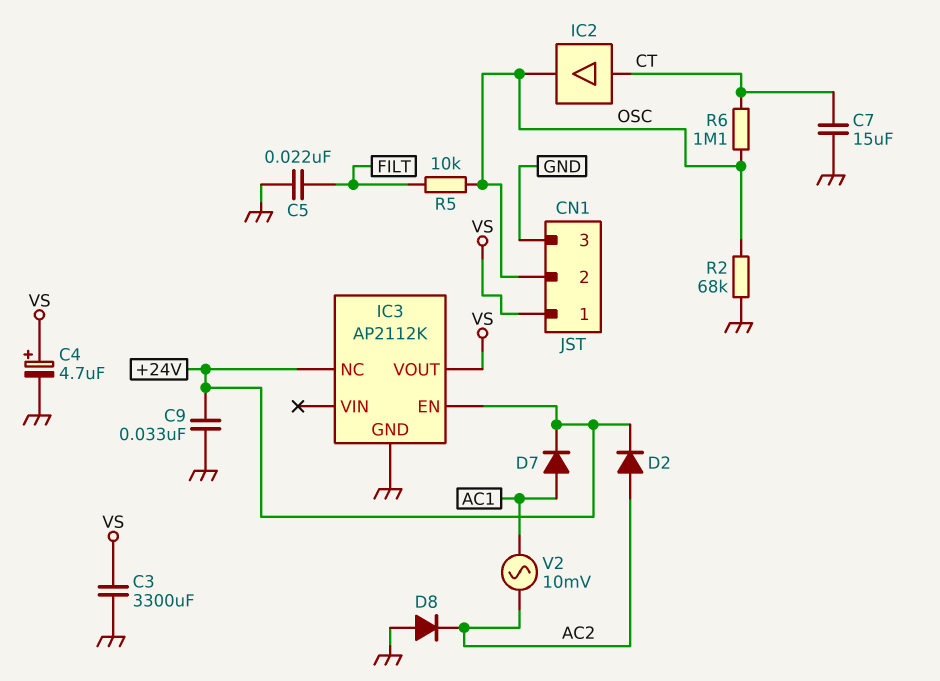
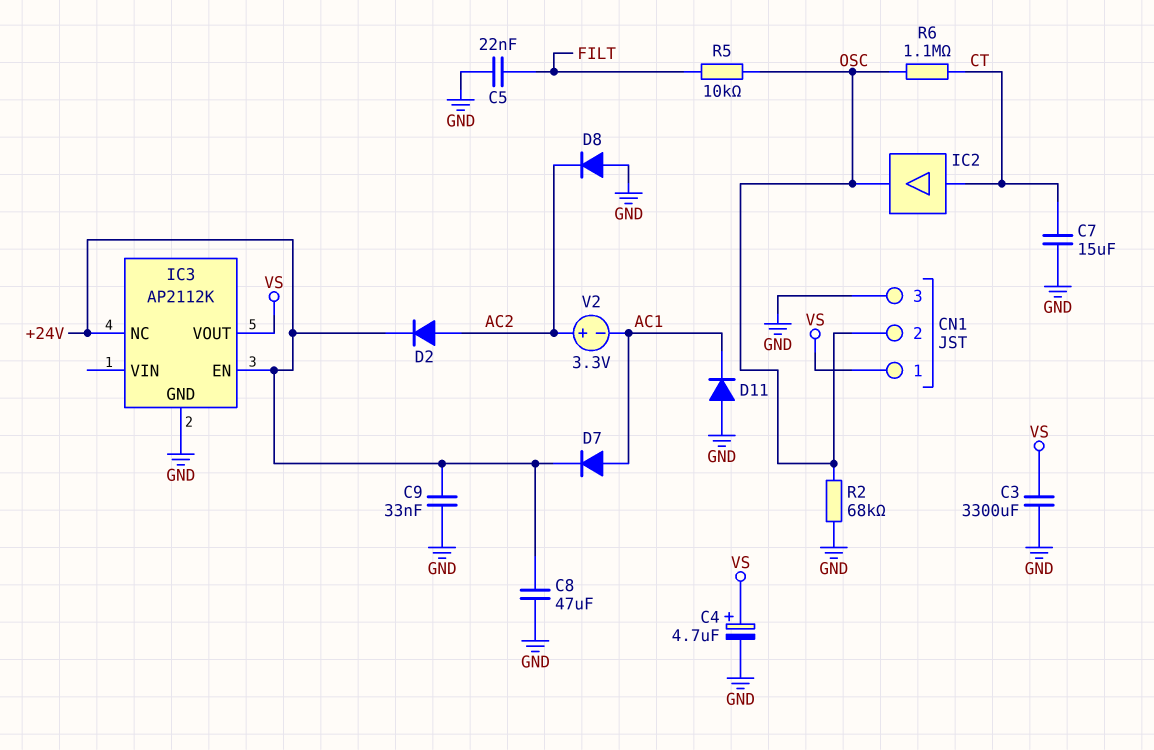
C8: none -> 47uF (+24V, GND)
D11: none -> diode (A GND, K AC1)
V2: AC 10mV (AC1, AC2) -> 3.3V (plus AC2, minus AC1)

